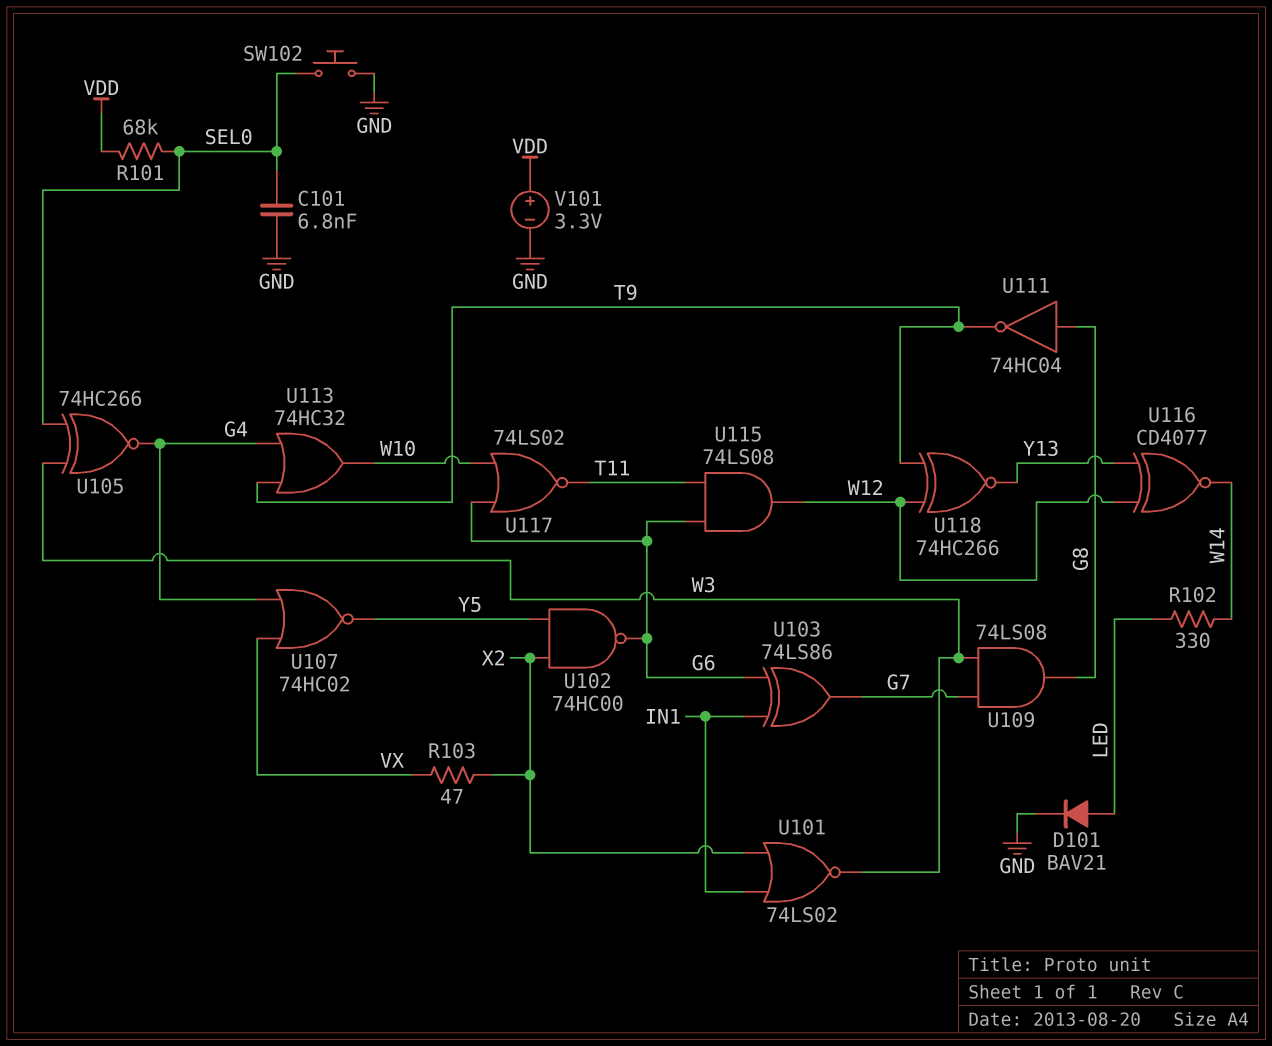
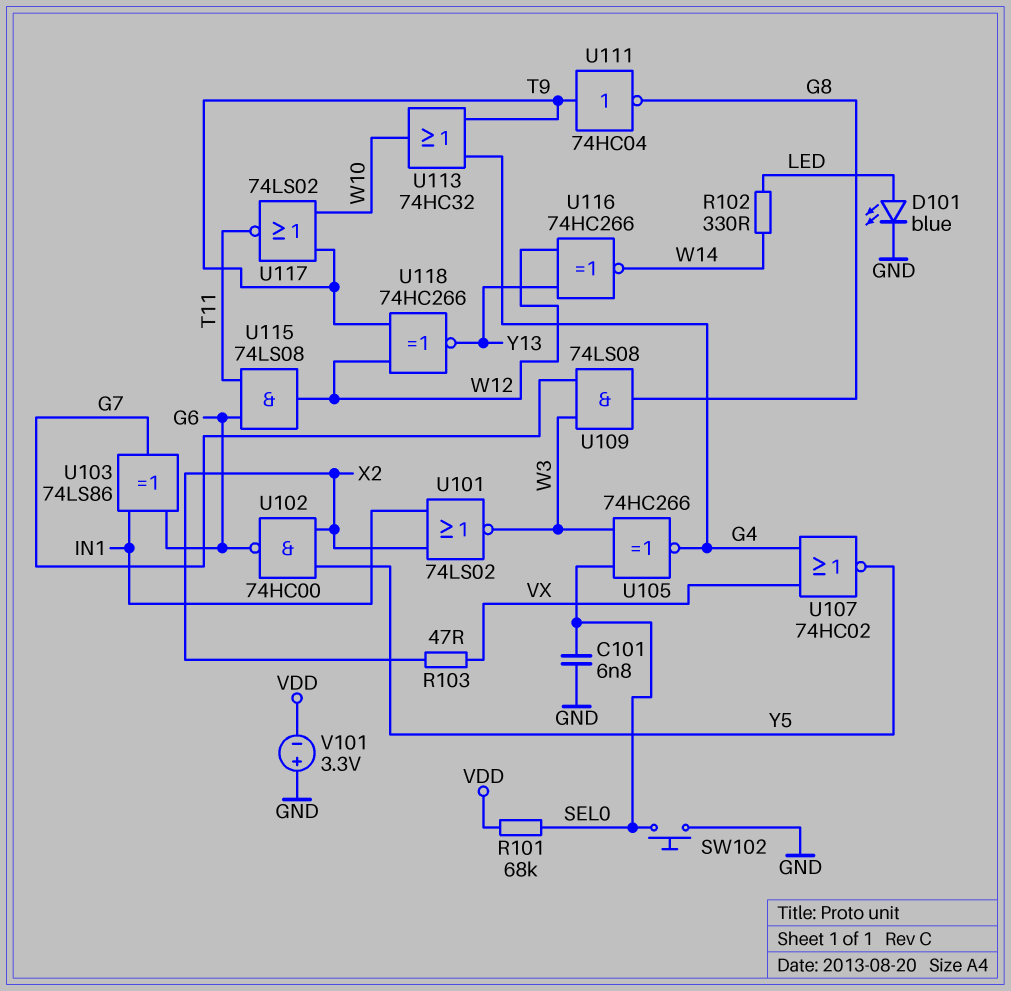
D101: diode BAV21 (A LED, K GND) -> LED blue (A LED, K GND)
U111: NOT 74HC04 (in G8, out T9) -> NOT 74HC04 (in T9, out G8)
U116: XNOR CD4077 (in W12, in Y13, out W14) -> XNOR 74HC266 (in W12, in Y13, out W14)
U117: NOR 74LS02 (in G6, in W10, out T11) -> NOR 74LS02 (in T9, in W10, out T11)
V101: 3.3V (plus VDD, minus GND) -> 3.3V (plus GND, minus VDD)

